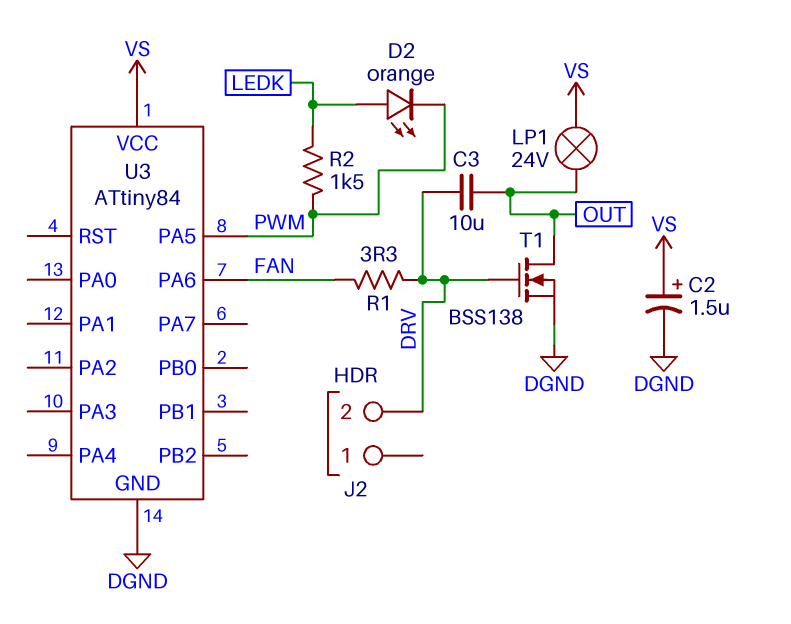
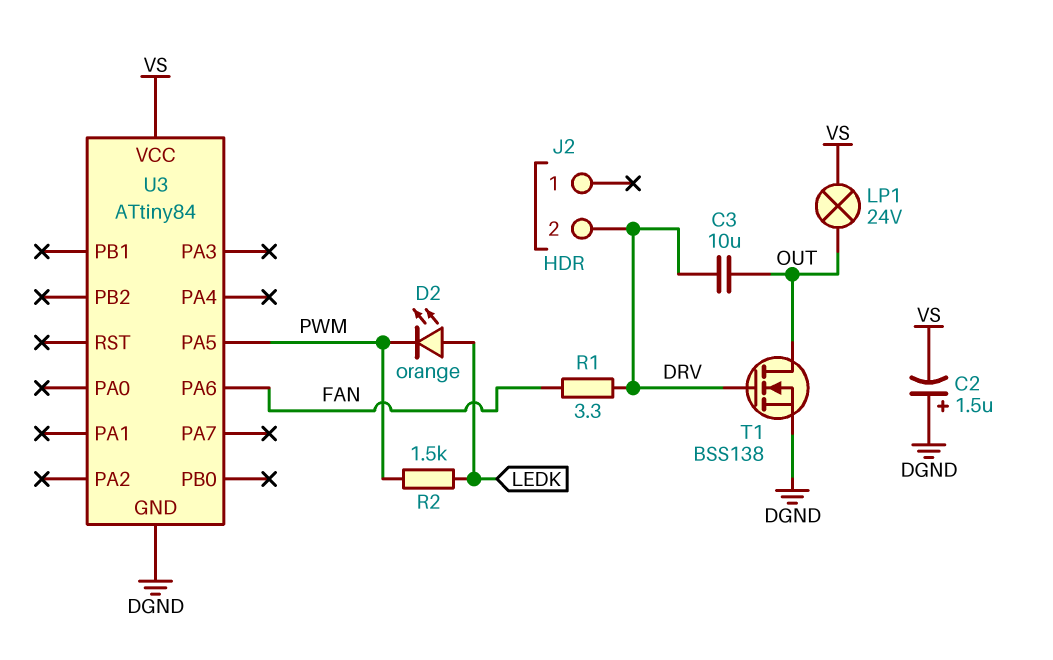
C2: 1.5uF (plus VS, minus DGND) -> 1.5uF (plus DGND, minus VS)

